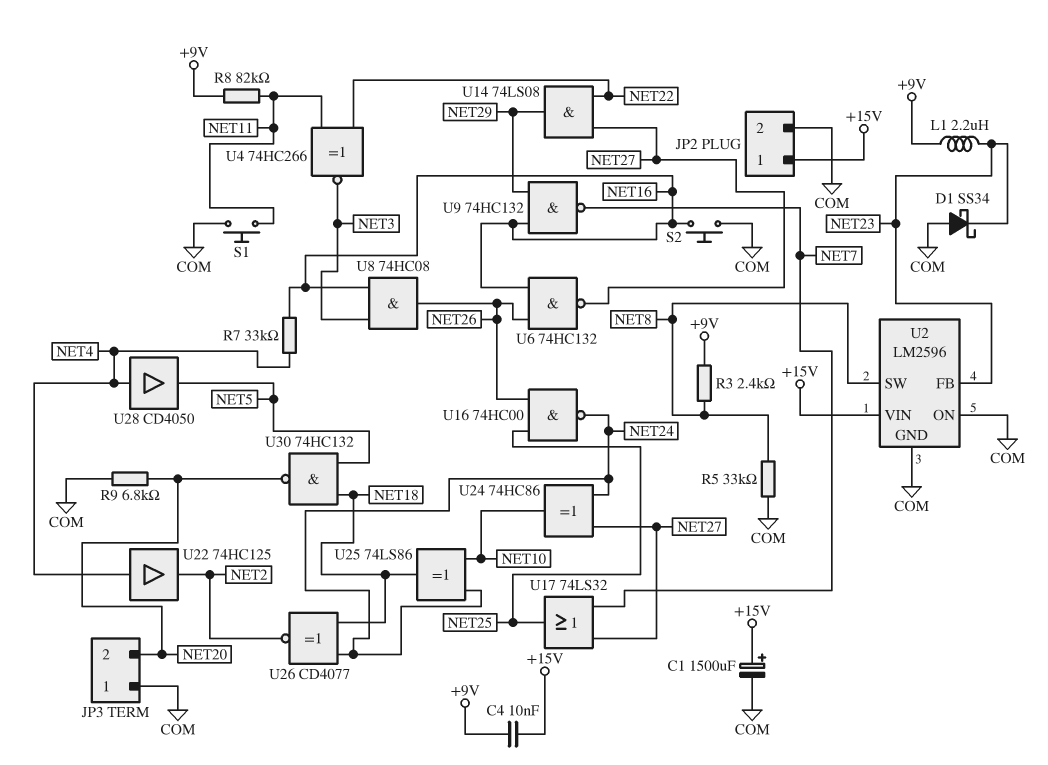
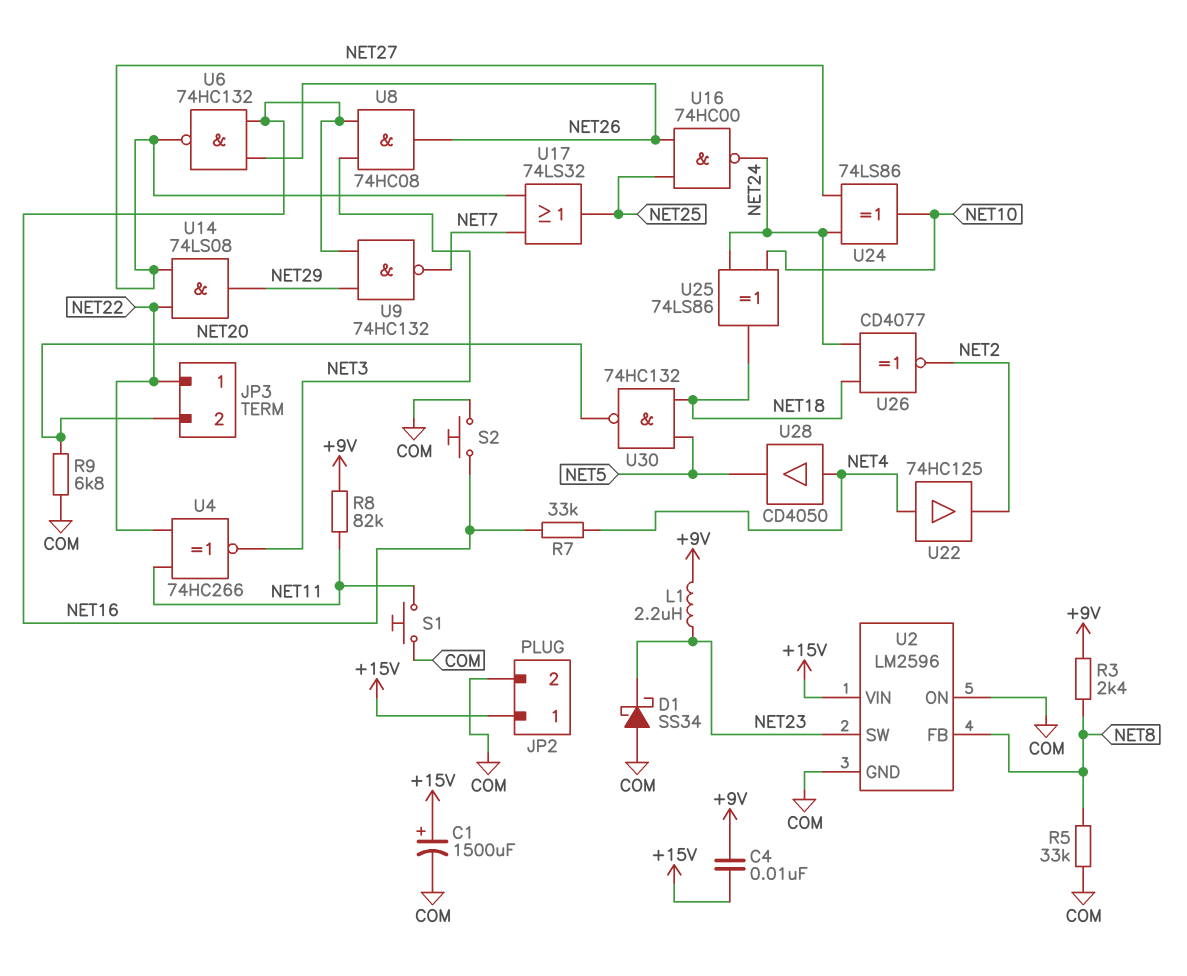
JP3 pin 1: COM -> NET22
U2 pin FB: NET23 -> NET8
U2 pin SW: NET8 -> NET23
U24: XOR 74HC86 (in NET24, in NET27, out NET10) -> XOR 74LS86 (in NET24, in NET27, out NET10)

